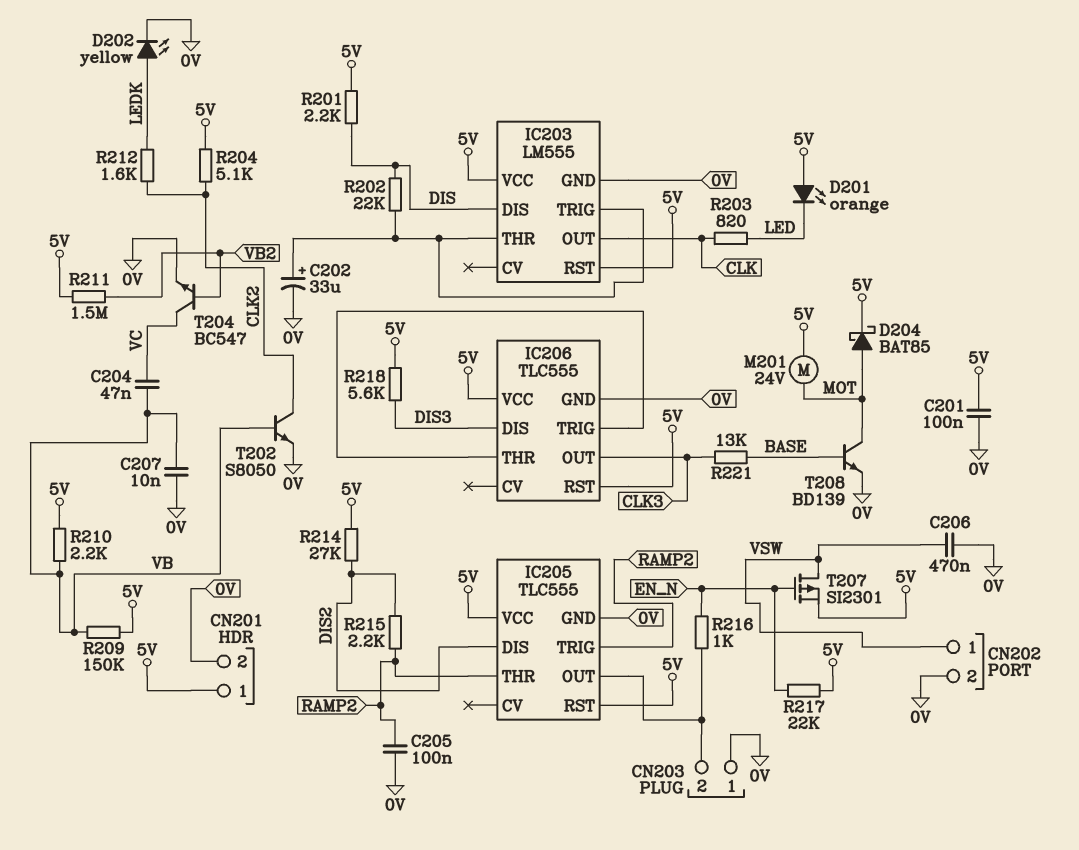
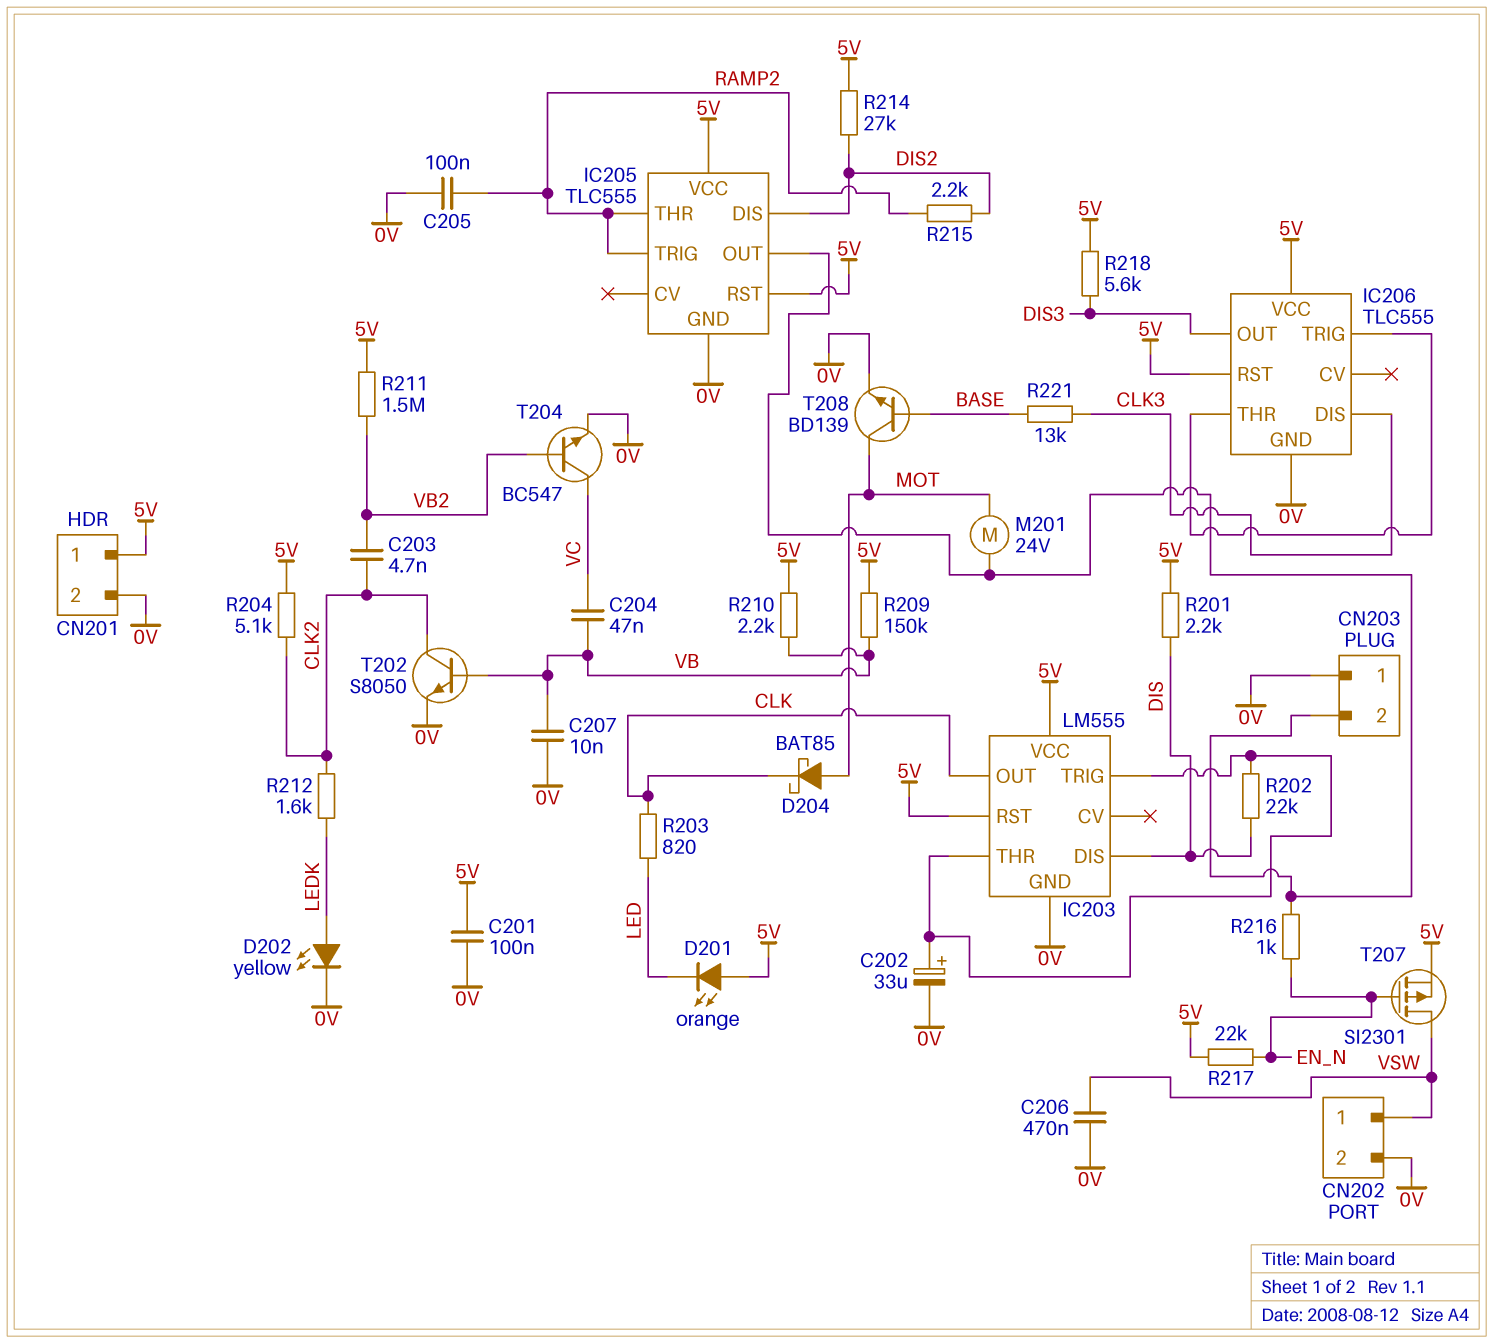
C203: none -> 4.7nF (CLK2, VB2)
D204: schottky BAT85 (A MOT, K 5V) -> schottky BAT85 (A MOT, K CLK)
IC206 pin DIS: DIS3 -> CLK3
IC206 pin OUT: CLK3 -> DIS3
M201: motor 24V (5V, MOT) -> motor 24V (CN203/2, MOT)

